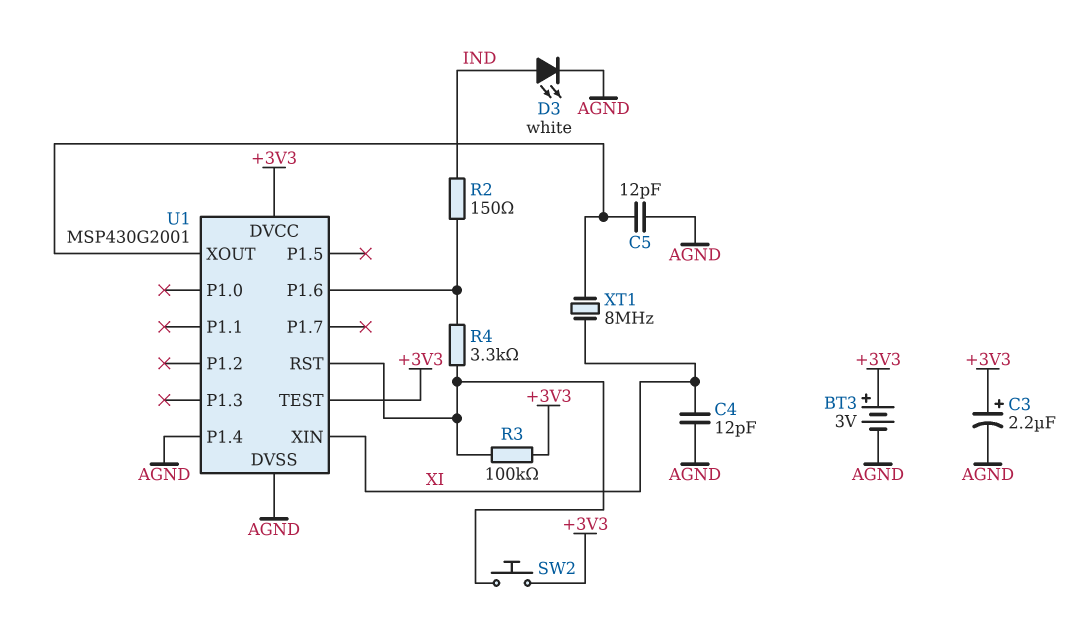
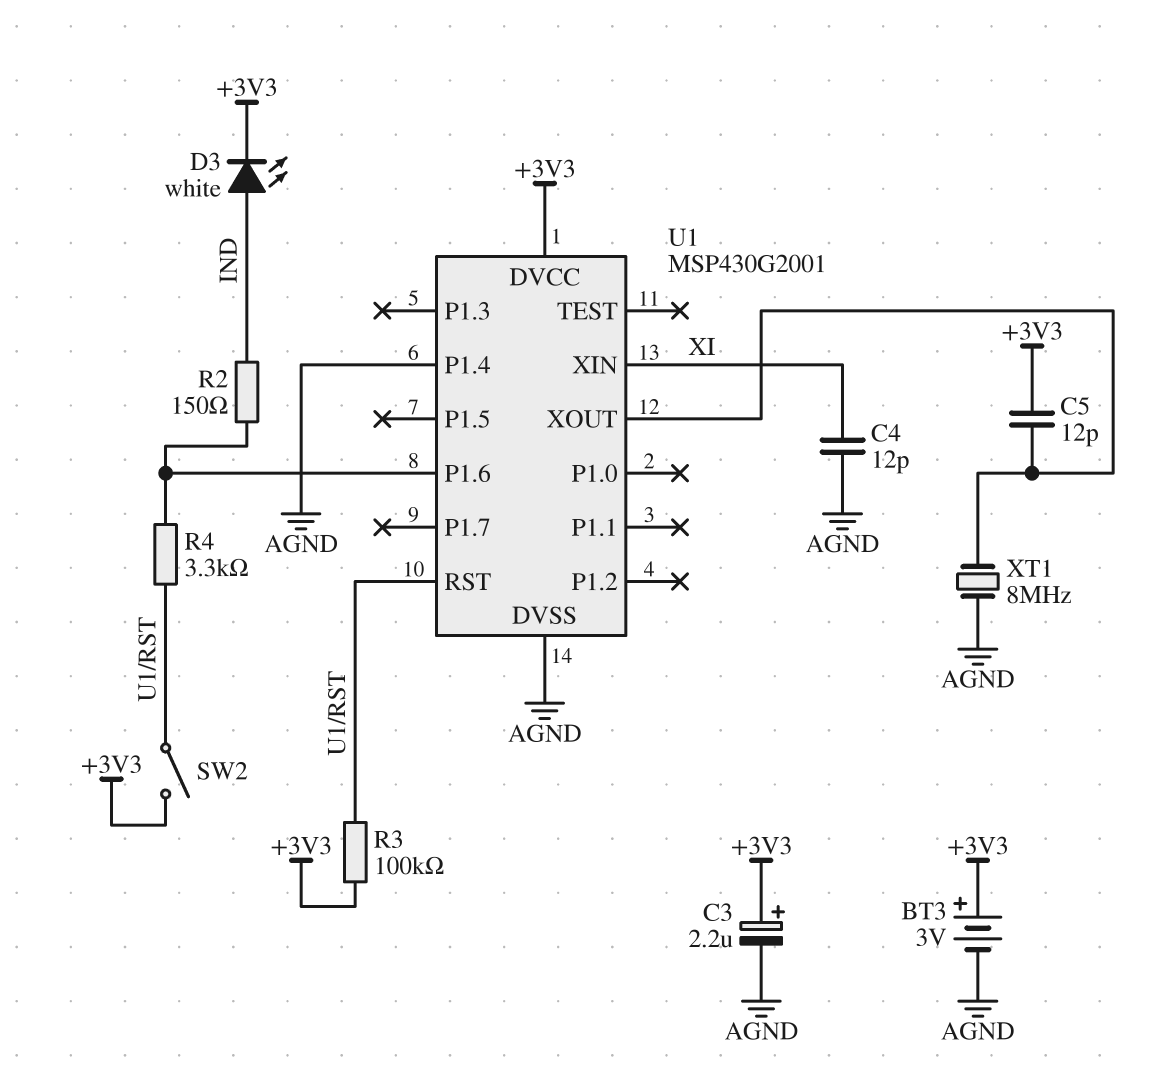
C5: 12pF (AGND, U1/XOUT) -> 12pF (+3V3, U1/XOUT)
D3: LED white (A IND, K AGND) -> LED white (A IND, K +3V3)
SW2: button (+3V3, U1/RST) -> switch (+3V3, U1/RST)
U1 pin TEST: +3V3 -> none
XT1: 8MHz (U1/XOUT, XI) -> 8MHz (AGND, U1/XOUT)

